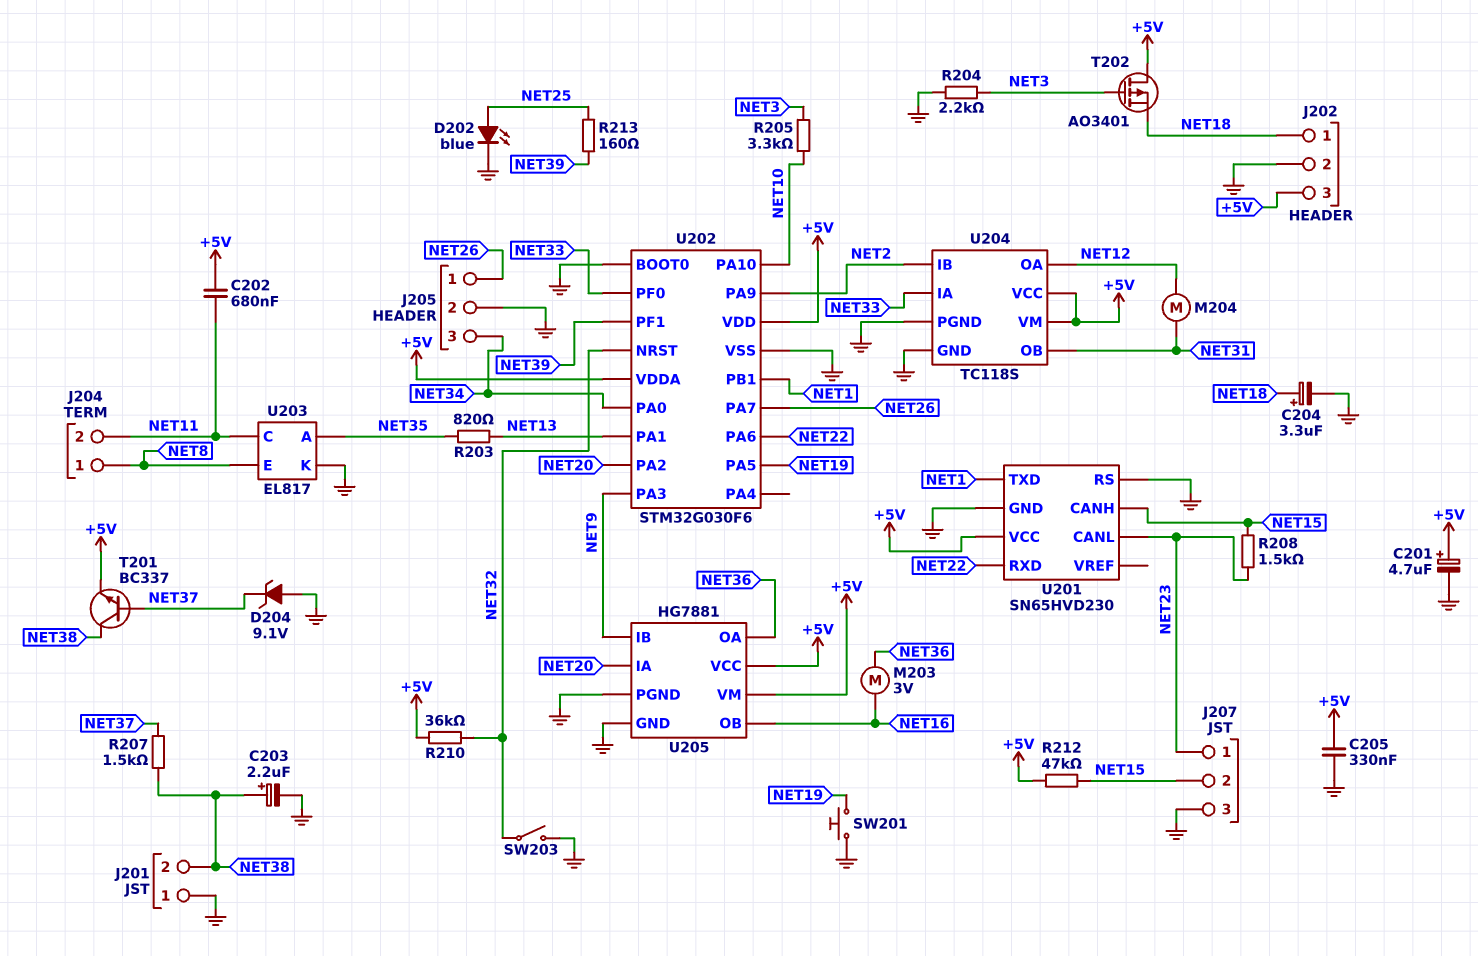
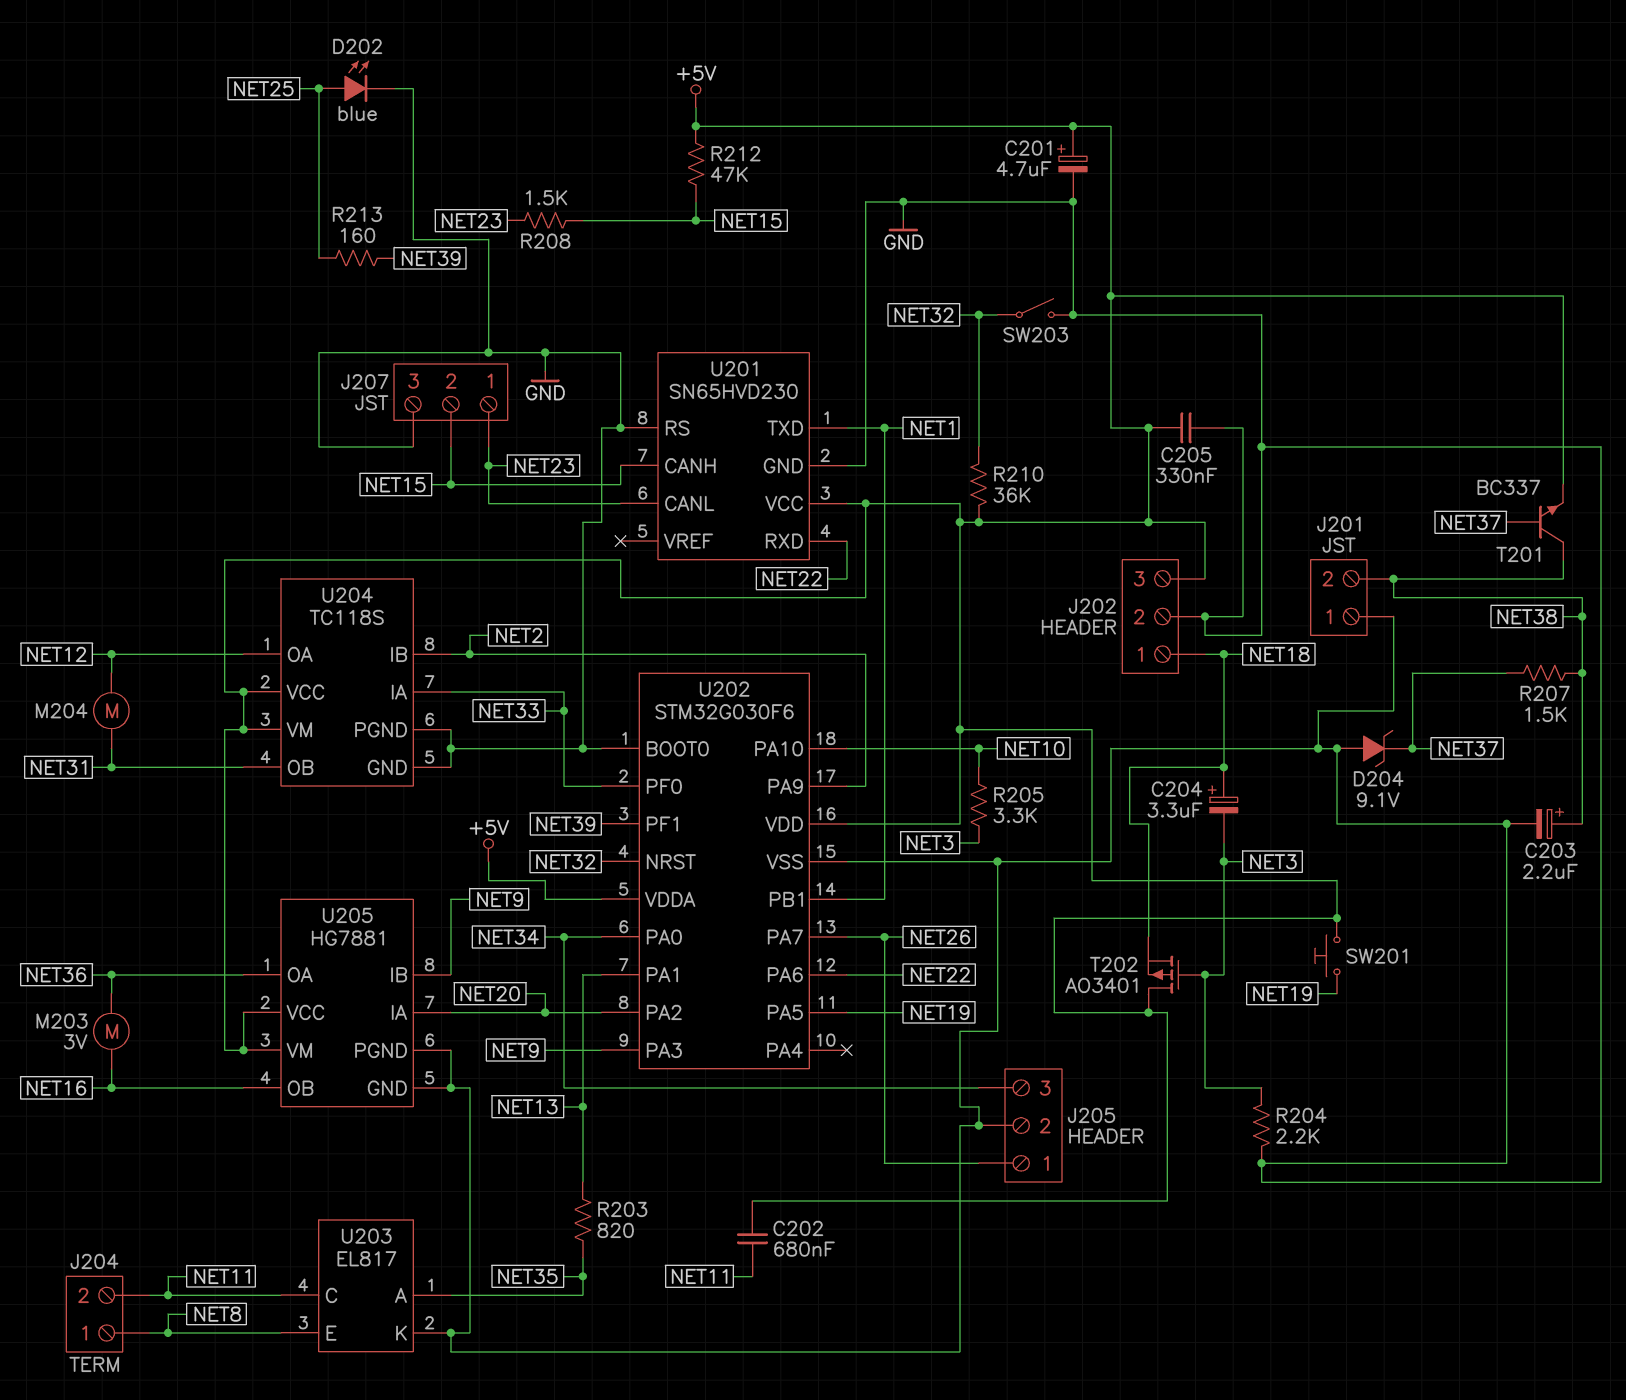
C204: 3.3uF (plus NET18, minus GND) -> 3.3uF (plus NET18, minus NET3)
SW201: button (GND, NET19) -> button (+5V, NET19)

